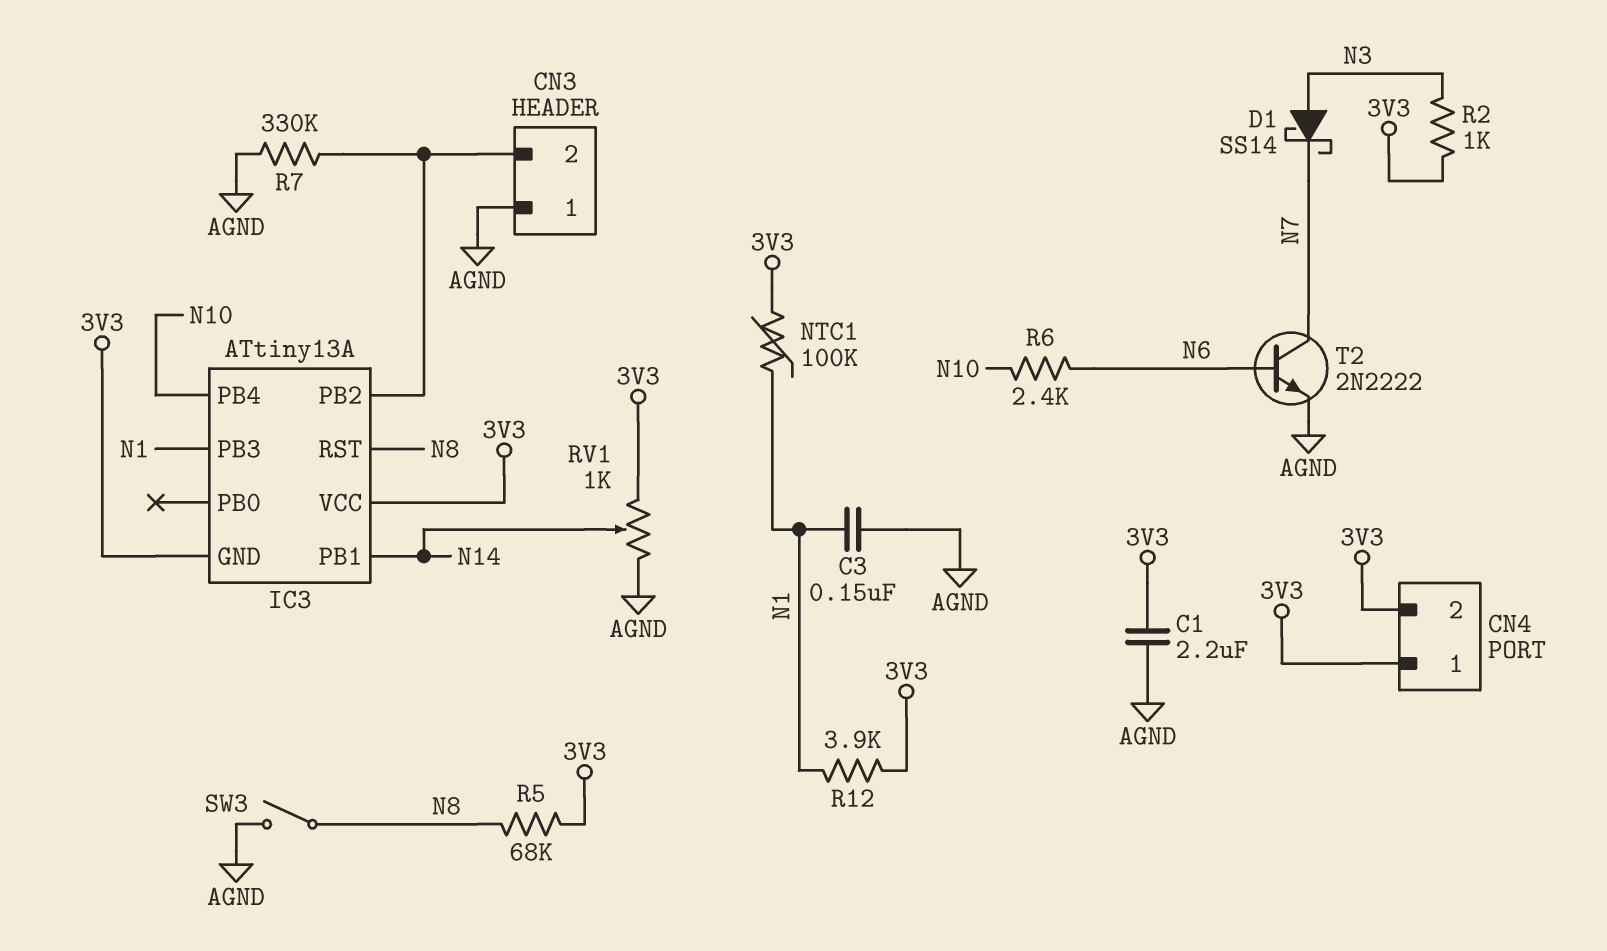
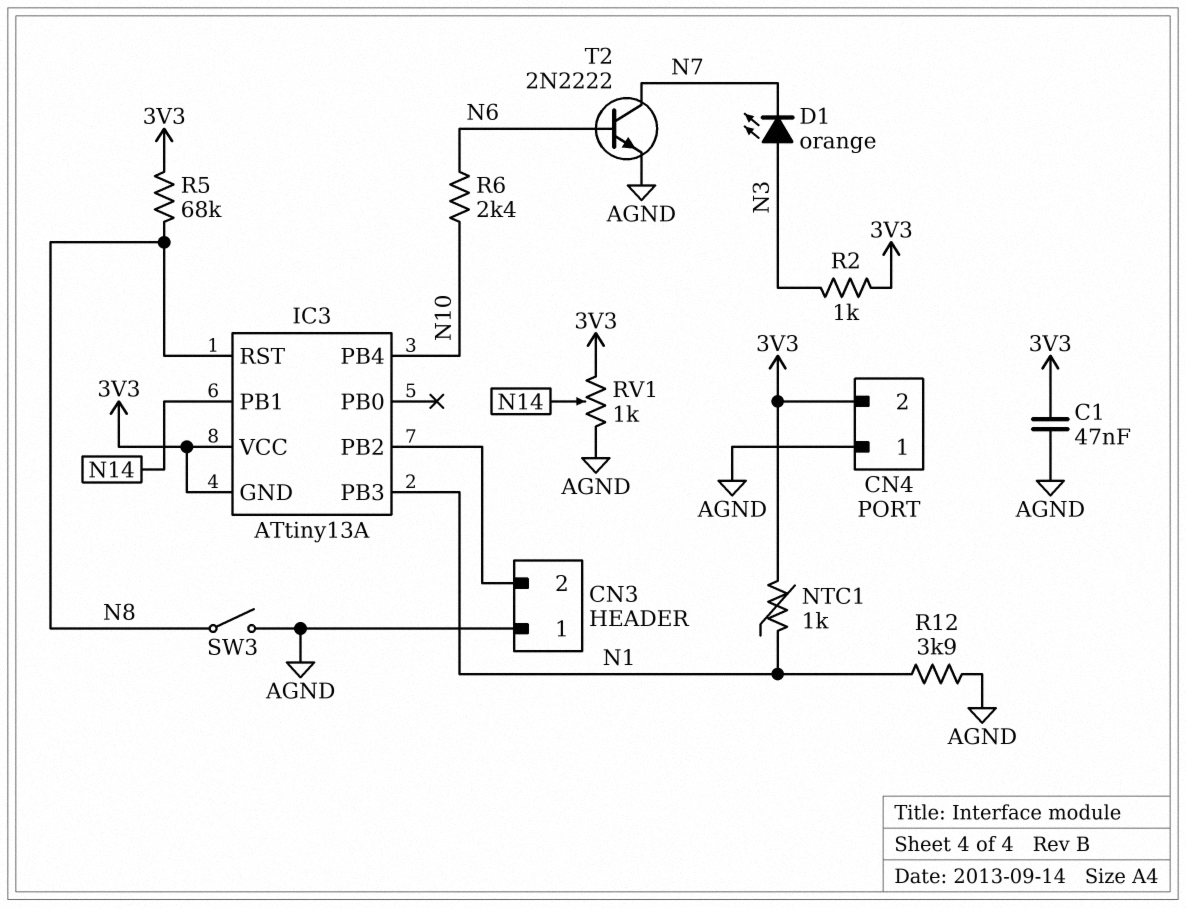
C1: 2.2uF (3V3, AGND) -> 47nF (3V3, AGND)
C3: 150nF (AGND, N1) -> none
CN4 pin 1: 3V3 -> AGND
D1: schottky SS14 (A N3, K N7) -> LED orange (A N3, K N7)
NTC1: 100k (3V3, N1) -> 1k (3V3, N1)
R7: 330k (AGND, CN3/2) -> none
R12: 3.9k (3V3, N1) -> 3.9k (AGND, N1)

